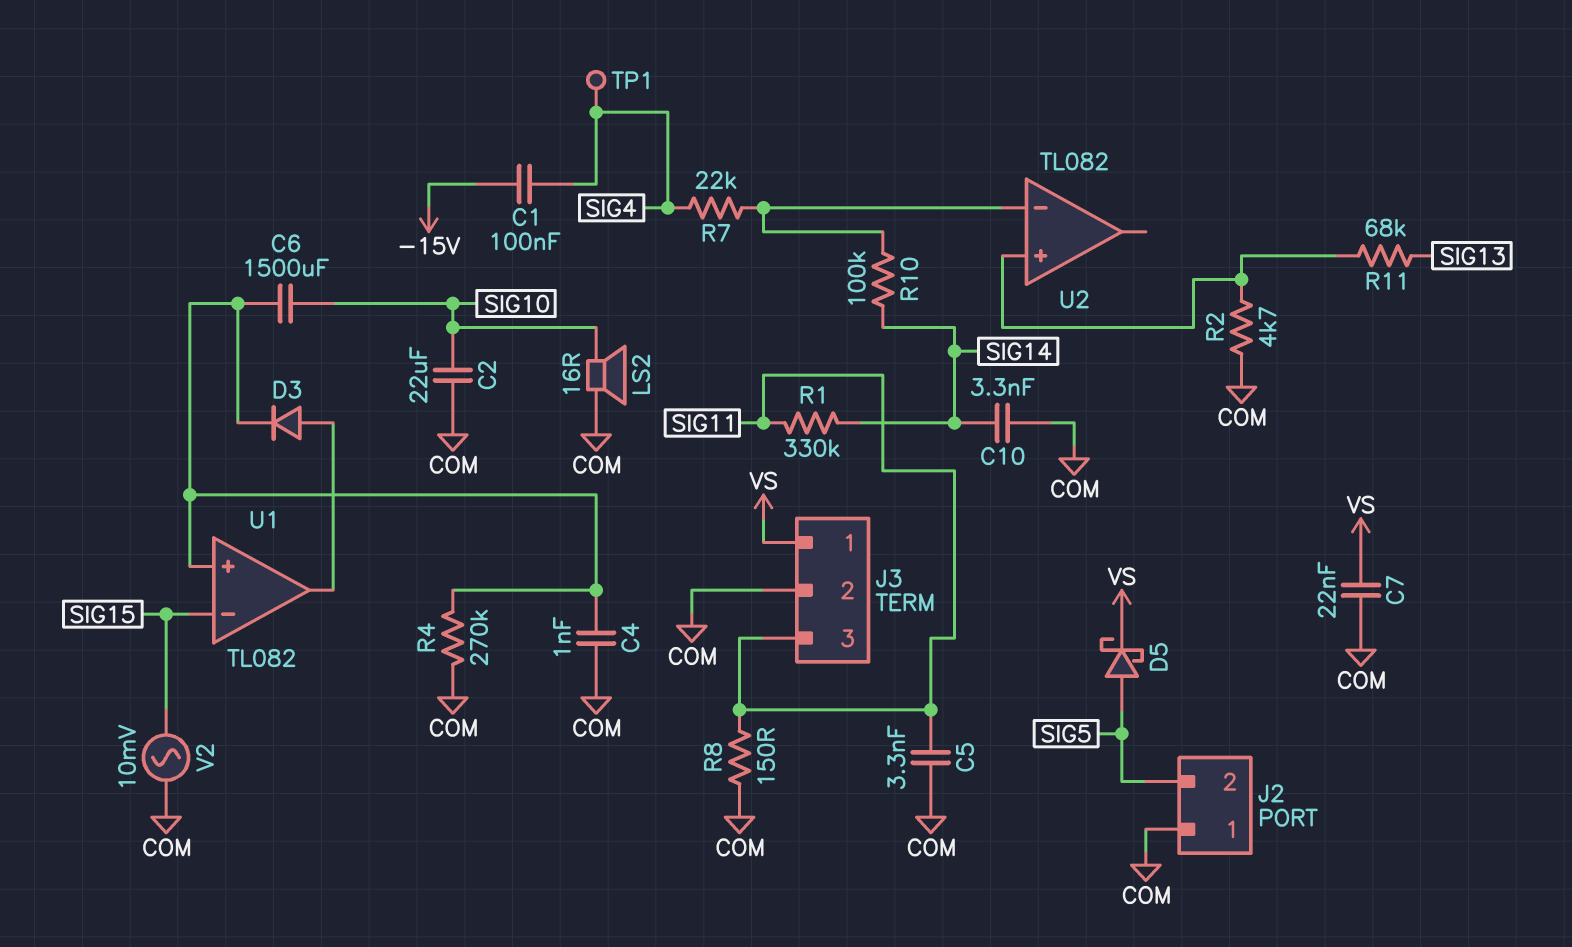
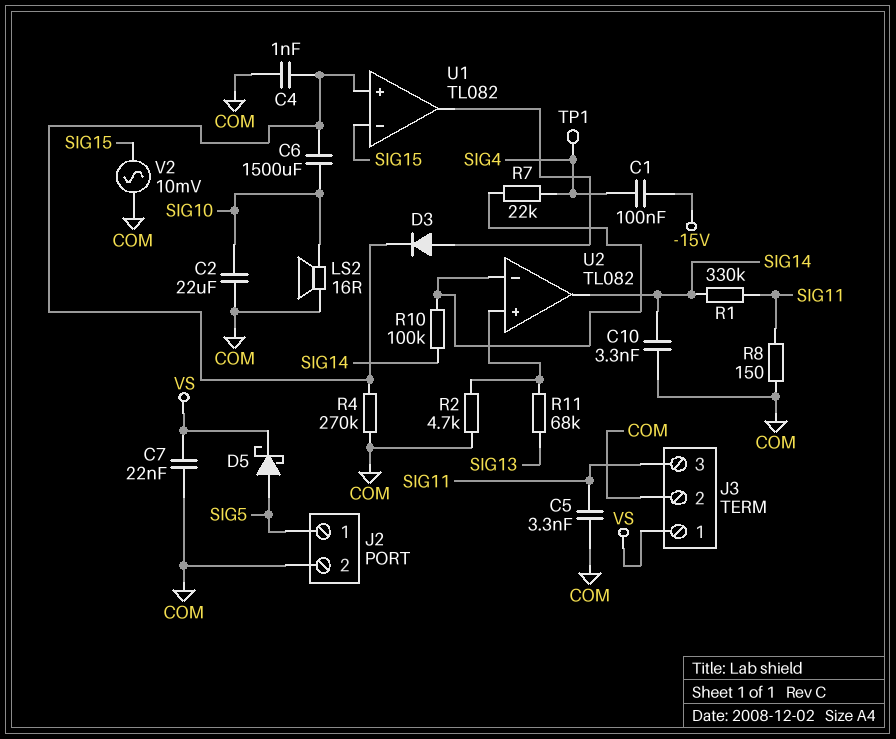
J2 pin 1: COM -> SIG5
J2 pin 2: SIG5 -> COM
U2 pin out: none -> SIG14

